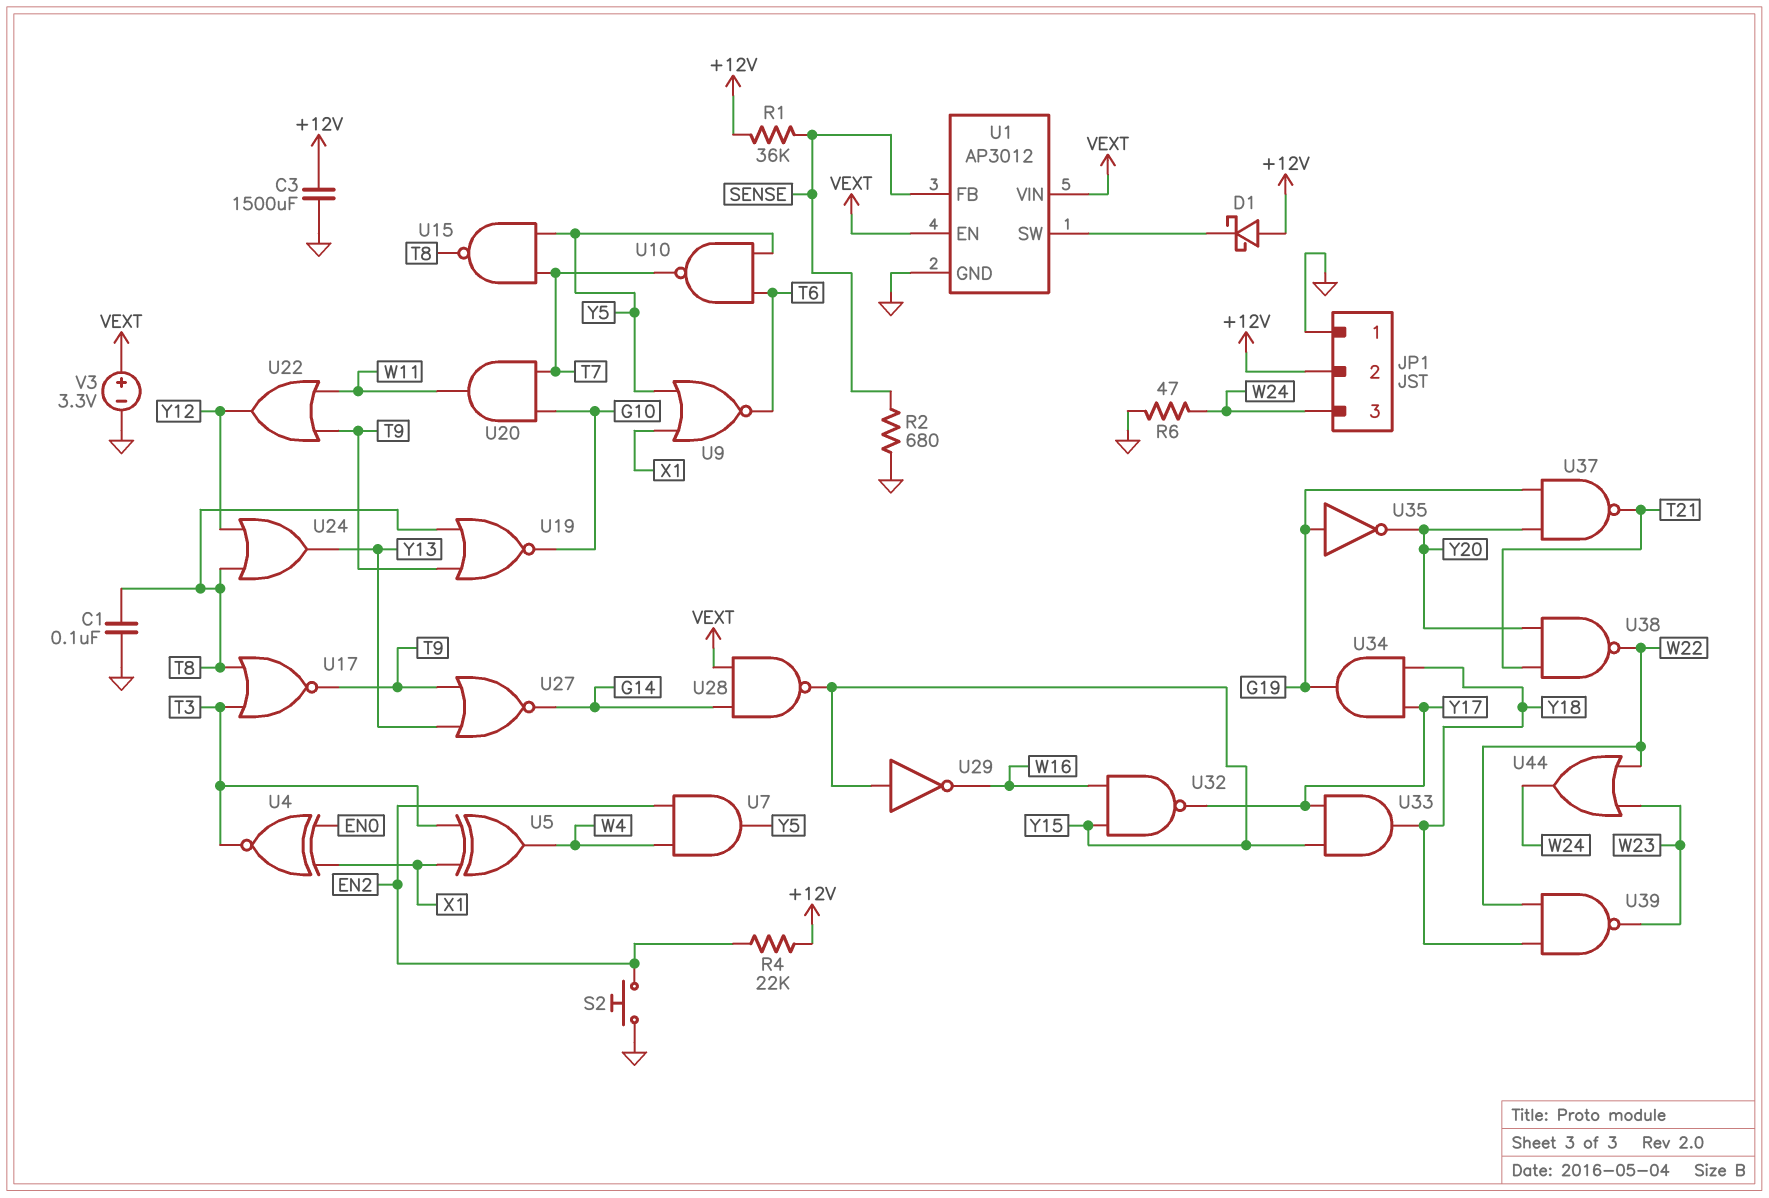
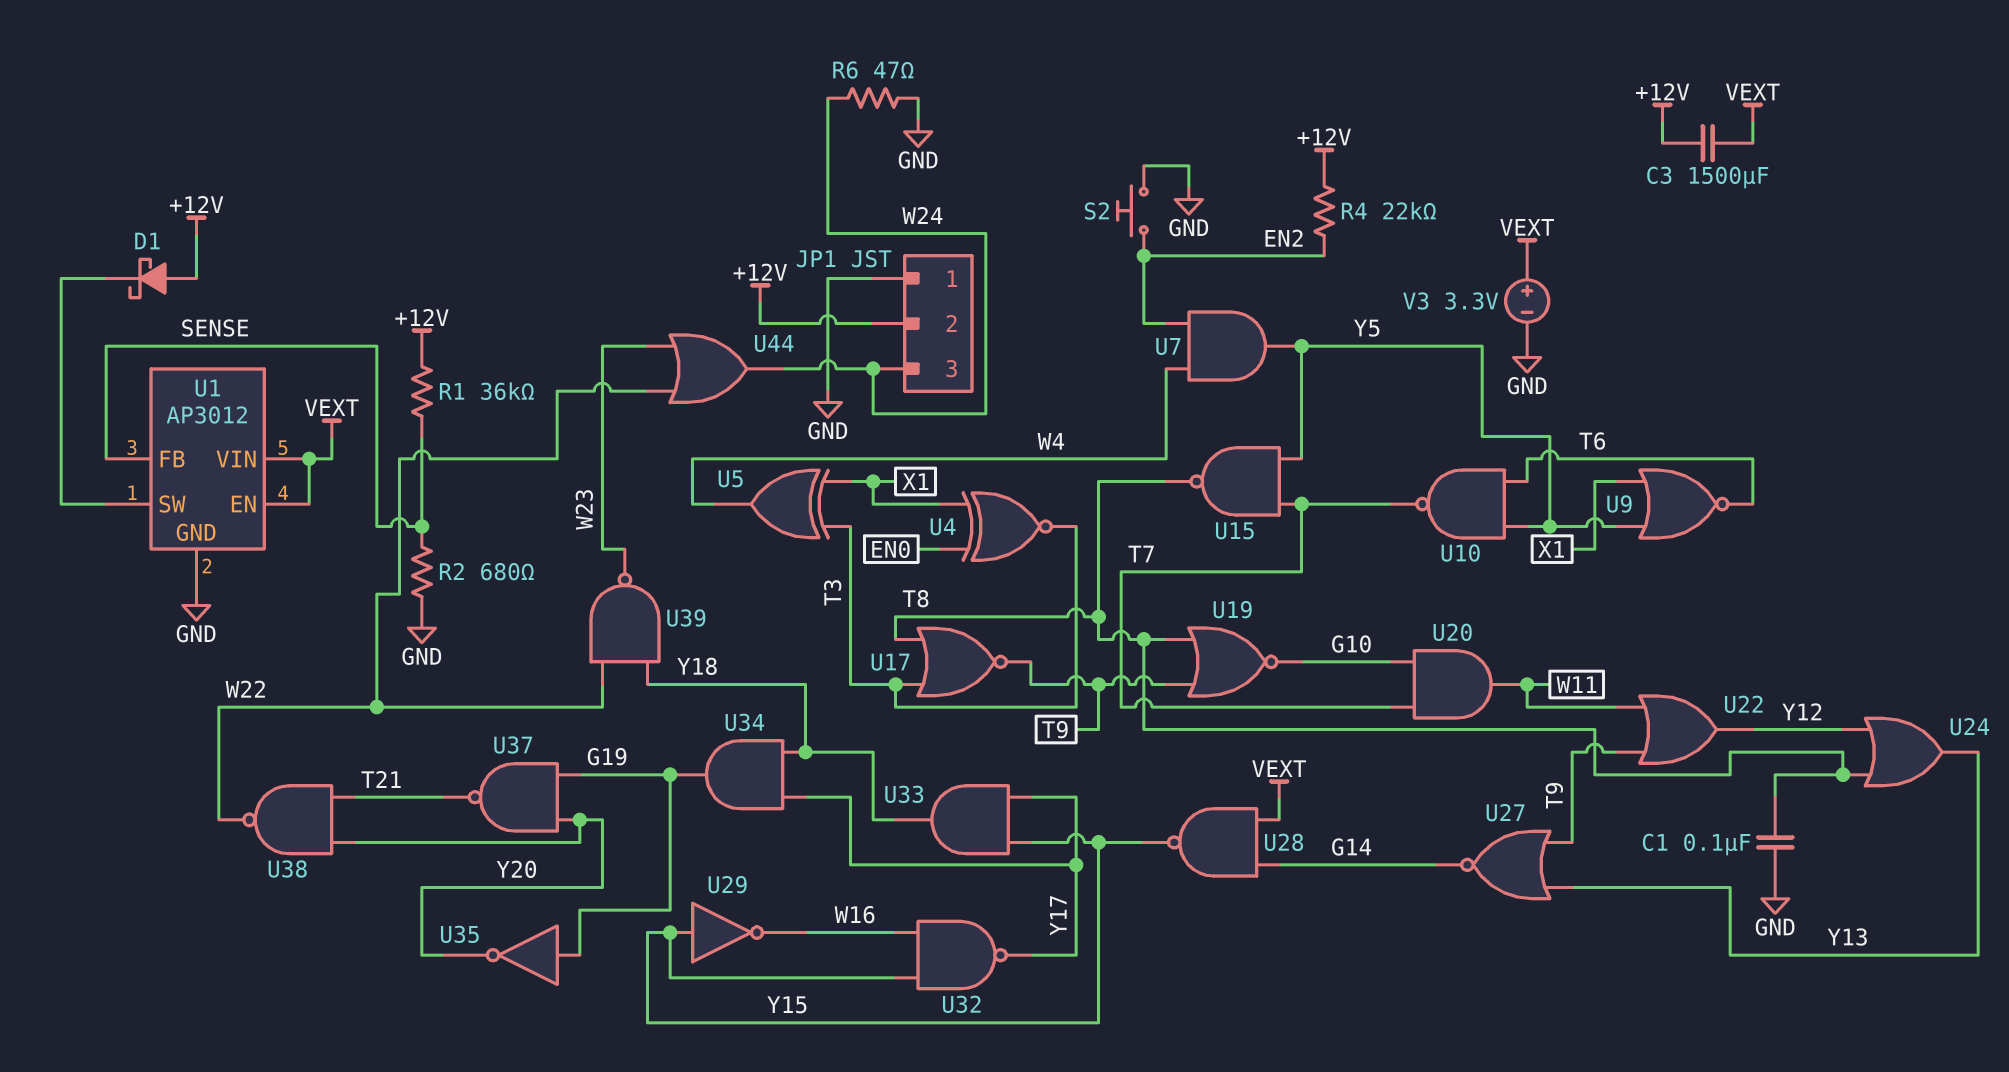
C3: 1500uF (+12V, GND) -> 1500uF (+12V, VEXT)

